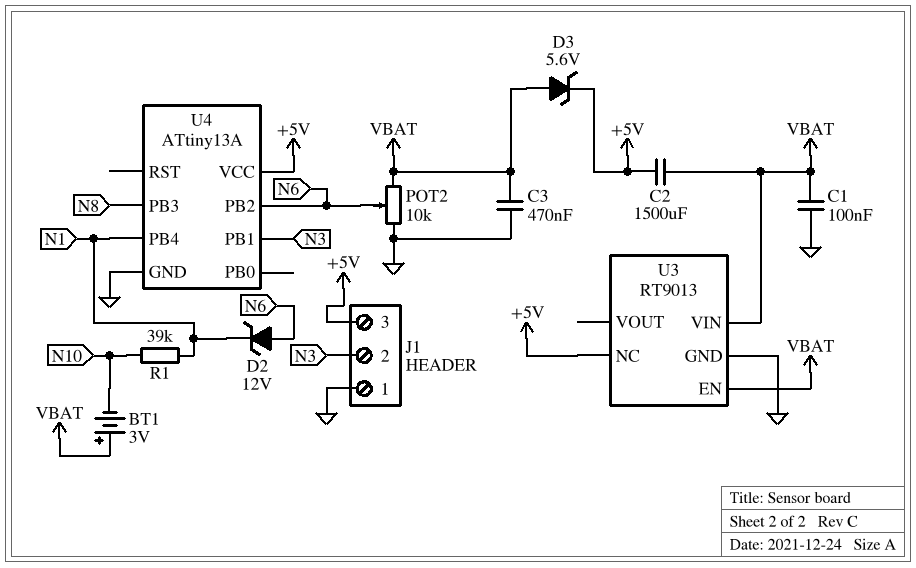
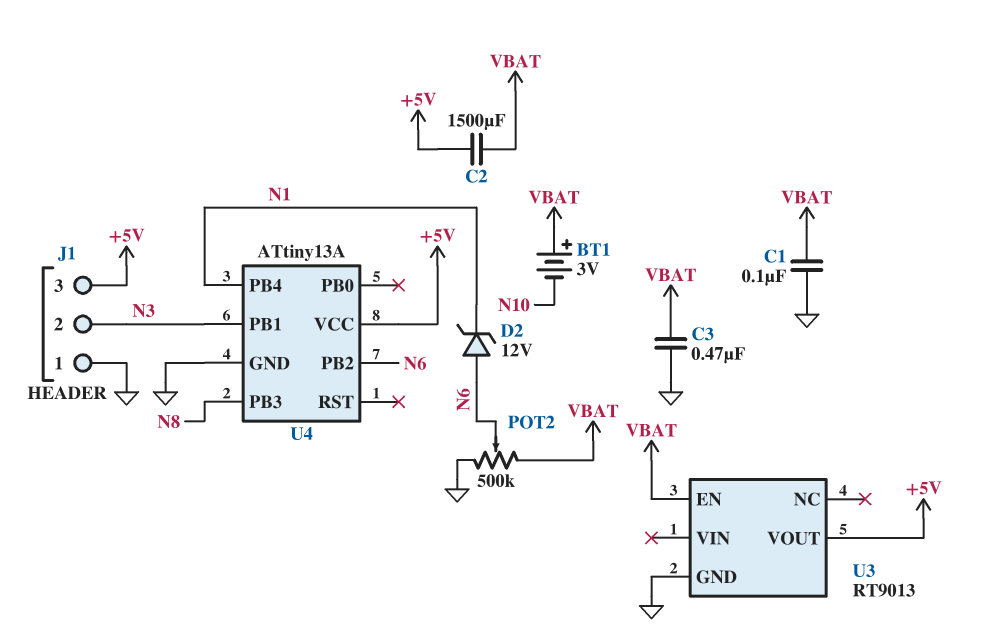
D3: zener 5.6V (A VBAT, K +5V) -> none
POT2: 10k (GND, VBAT, wiper N6) -> 500k (GND, VBAT, wiper N6)
R1: 39k (N1, N10) -> none
U3 pin NC: +5V -> none
U3 pin VIN: VBAT -> none
U3 pin VOUT: none -> +5V

